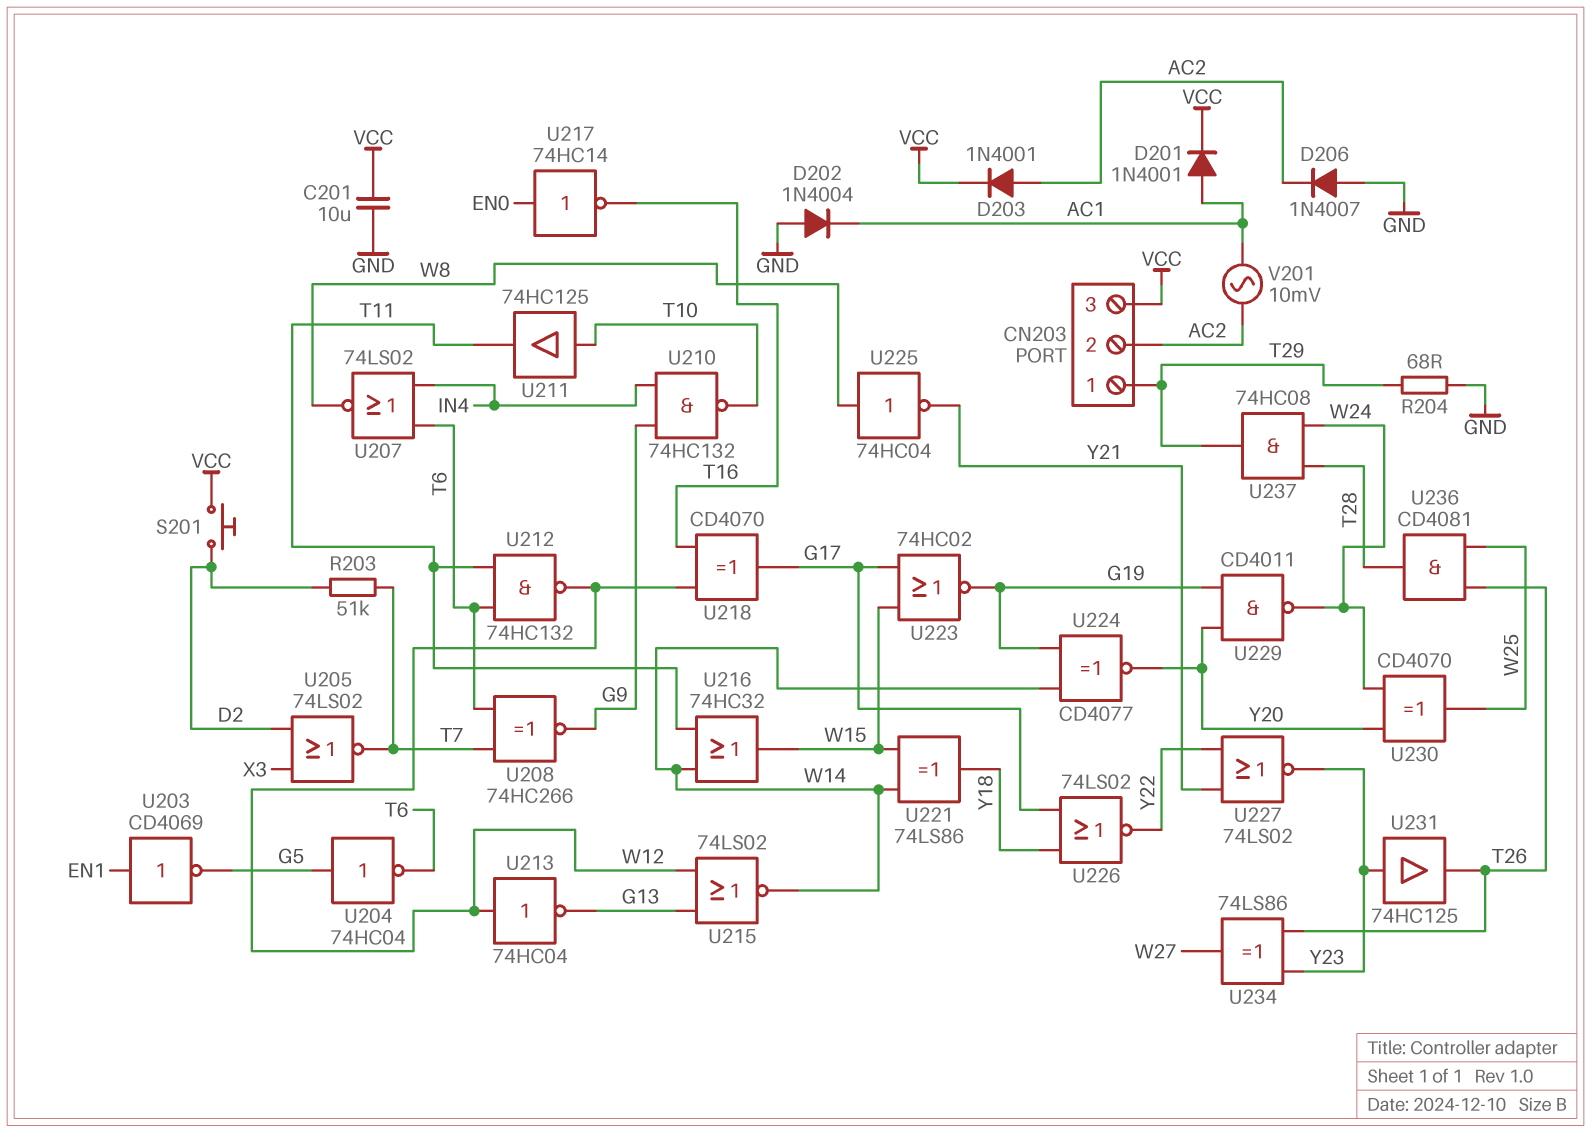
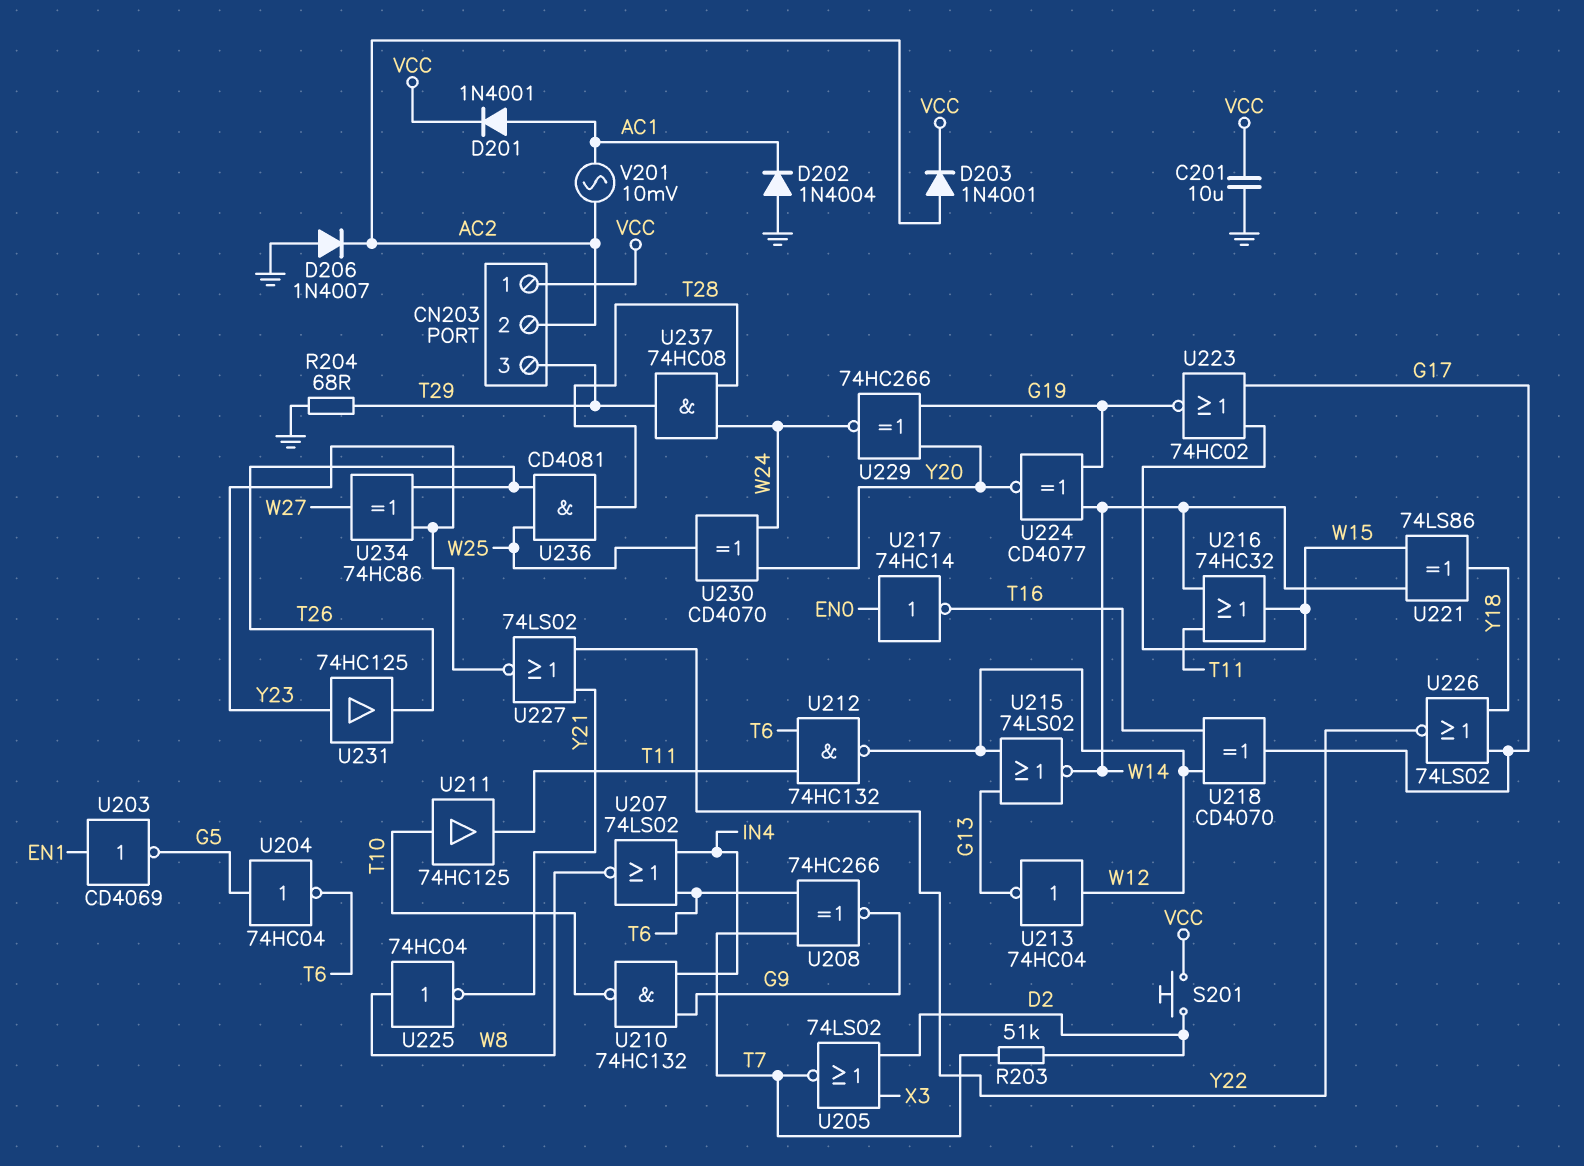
CN203 pin 1: T29 -> VCC
CN203 pin 3: VCC -> T29
U229: NAND CD4011 (in G19, in Y20, out W24) -> XNOR 74HC266 (in G19, in Y20, out W24)
U234: XOR 74LS86 (in T26, in Y23, out W27) -> XOR 74HC86 (in T26, in Y23, out W27)

